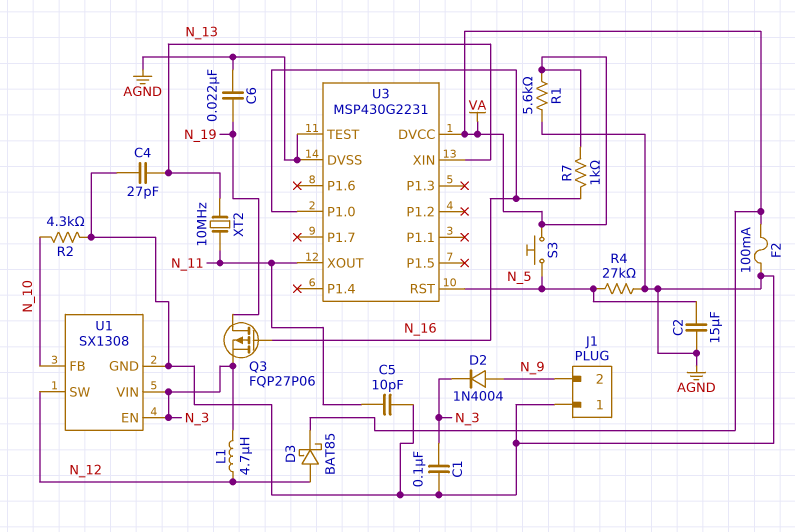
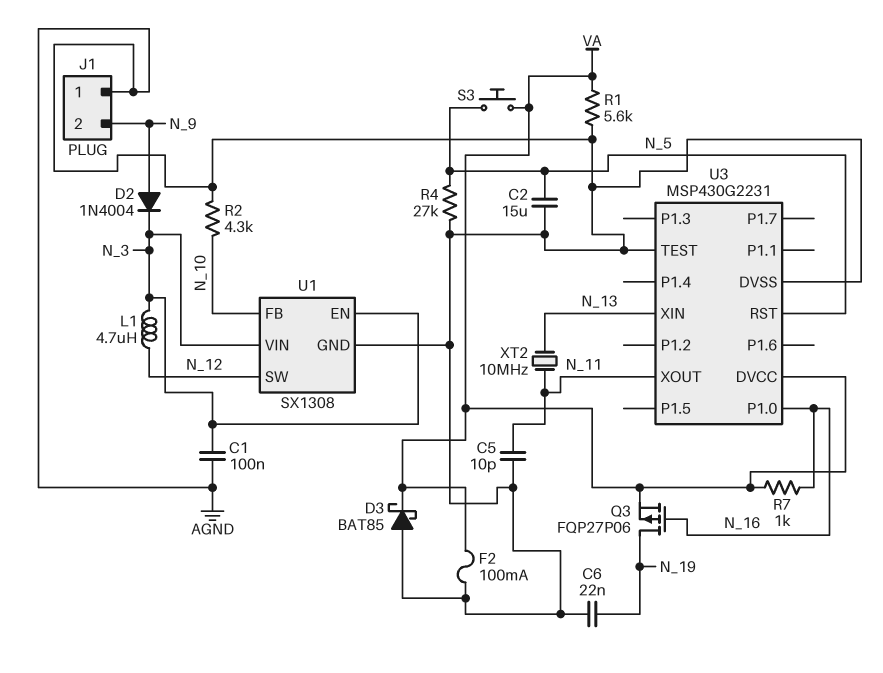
C4: 27pF (AGND, N_13) -> none
D3: schottky BAT85 (A N_12, K VA) -> schottky BAT85 (A AGND, K VA)
Q3: PMOS FQP27P06 (G N_16, D N_19, S N_3) -> PMOS FQP27P06 (G N_16, D N_19, S VA)

